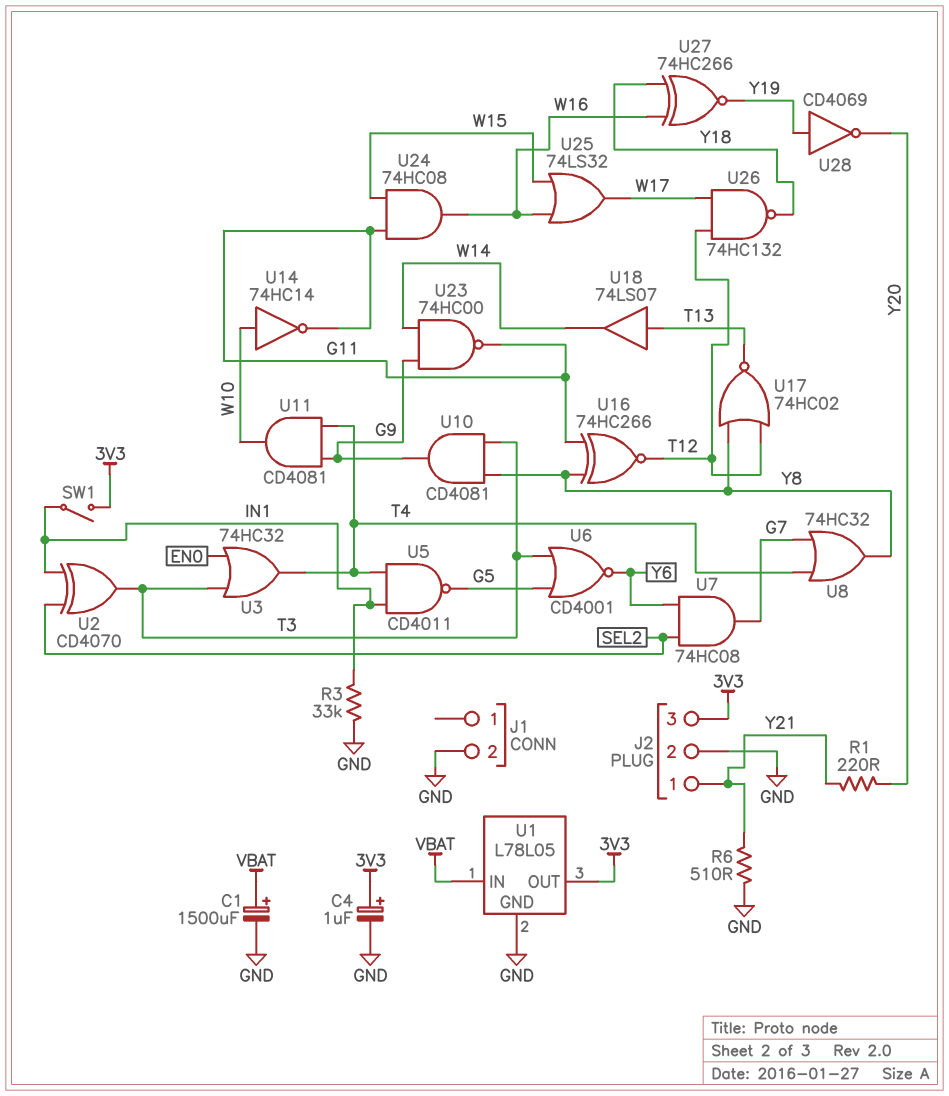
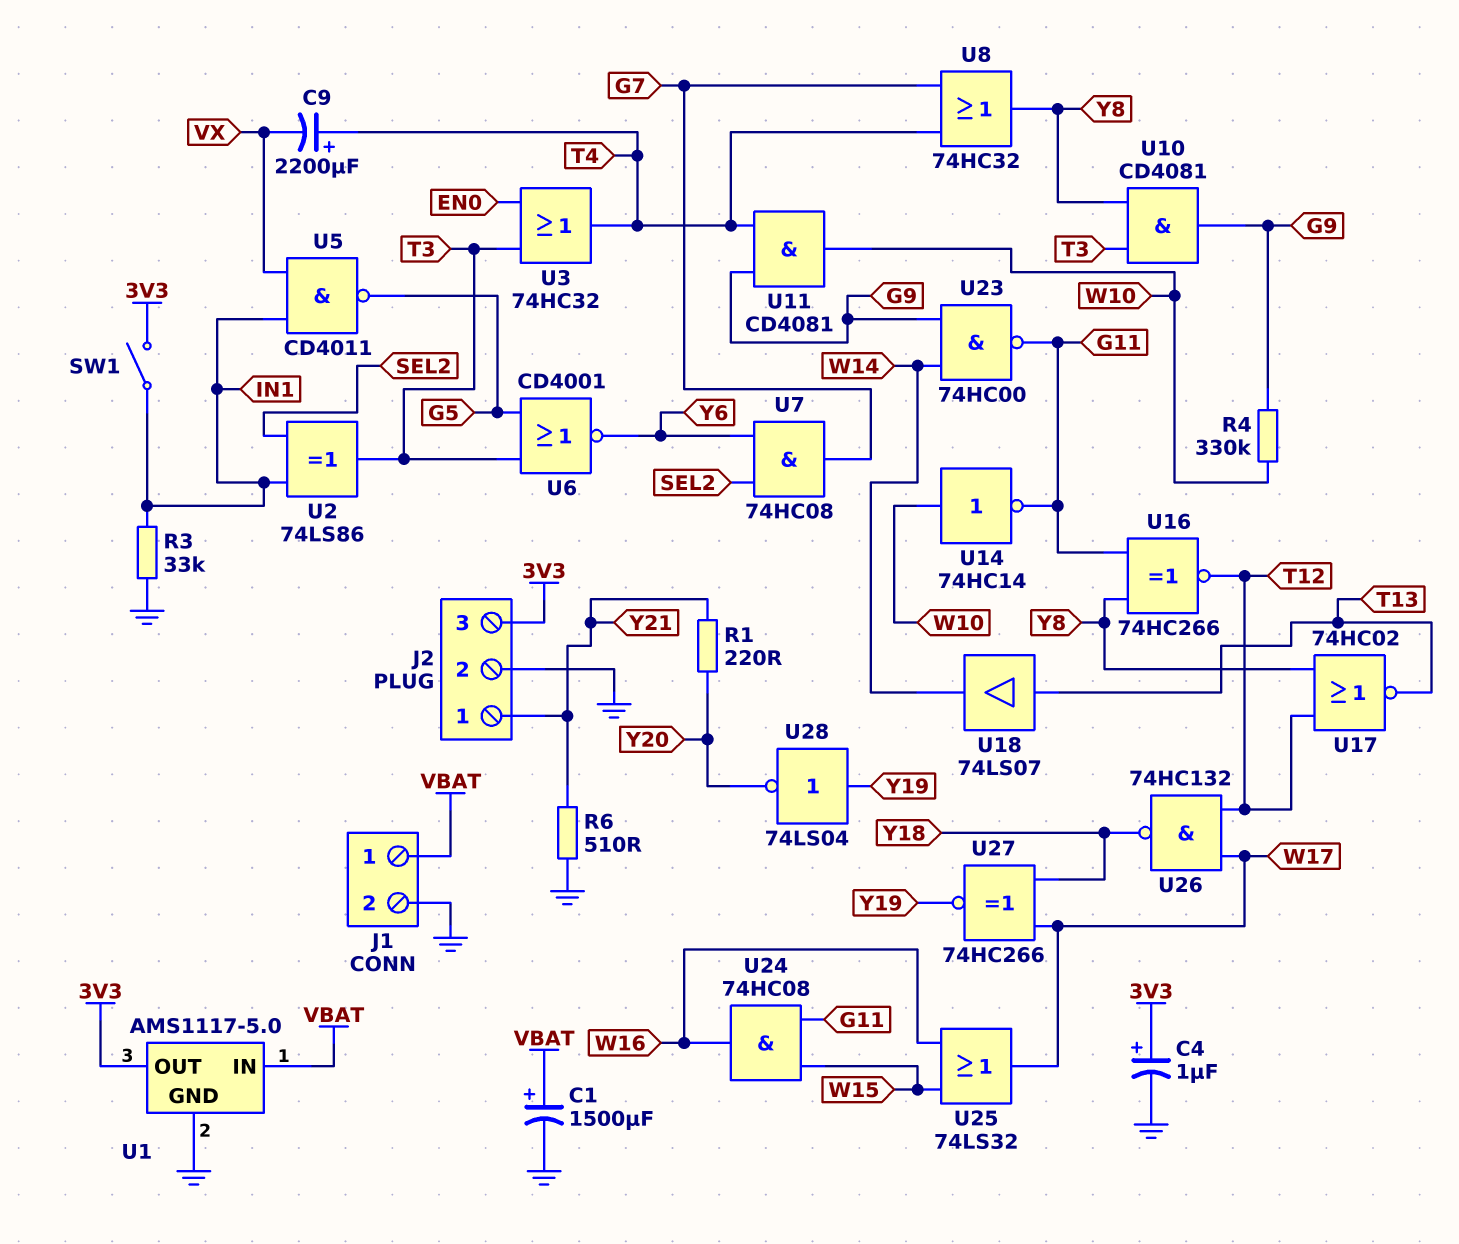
C9: none -> 2200uF (plus T4, minus VX)
J1 pin 1: none -> VBAT
R4: none -> 330k (G9, W10)
U1: L78L05 -> AMS1117-5.0
U2: XOR CD4070 (in IN1, in SEL2, out T3) -> XOR 74LS86 (in IN1, in SEL2, out T3)
U5: NAND CD4011 (in IN1, in T4, out G5) -> NAND CD4011 (in IN1, in VX, out G5)
U27: XNOR 74HC266 (in W16, in Y18, out Y19) -> XNOR 74HC266 (in W17, in Y18, out Y19)
U28: NOT CD4069 (in Y19, out Y20) -> NOT 74LS04 (in Y19, out Y20)

